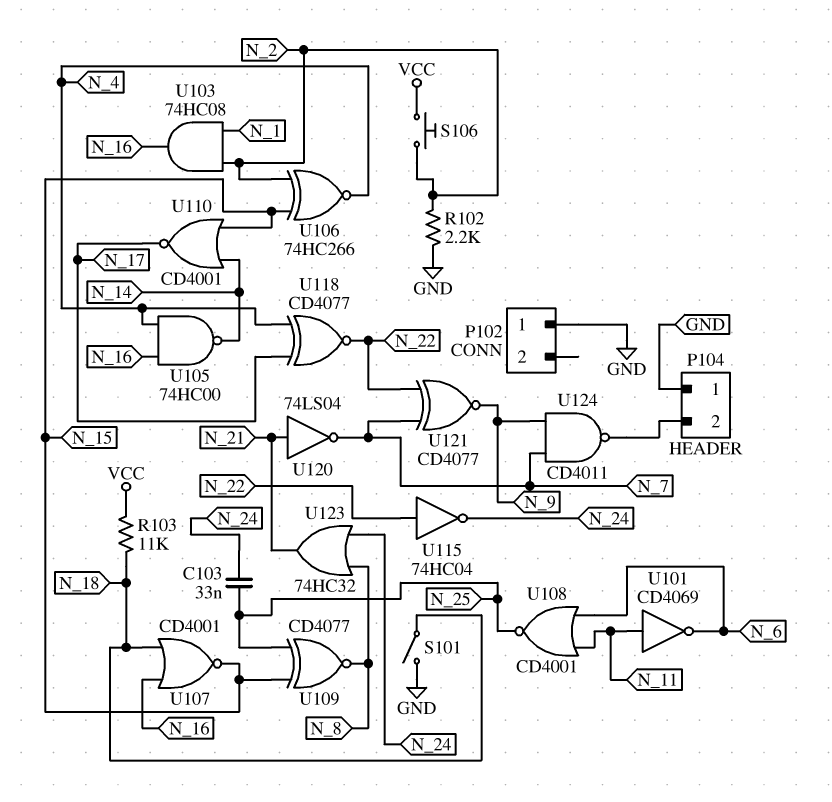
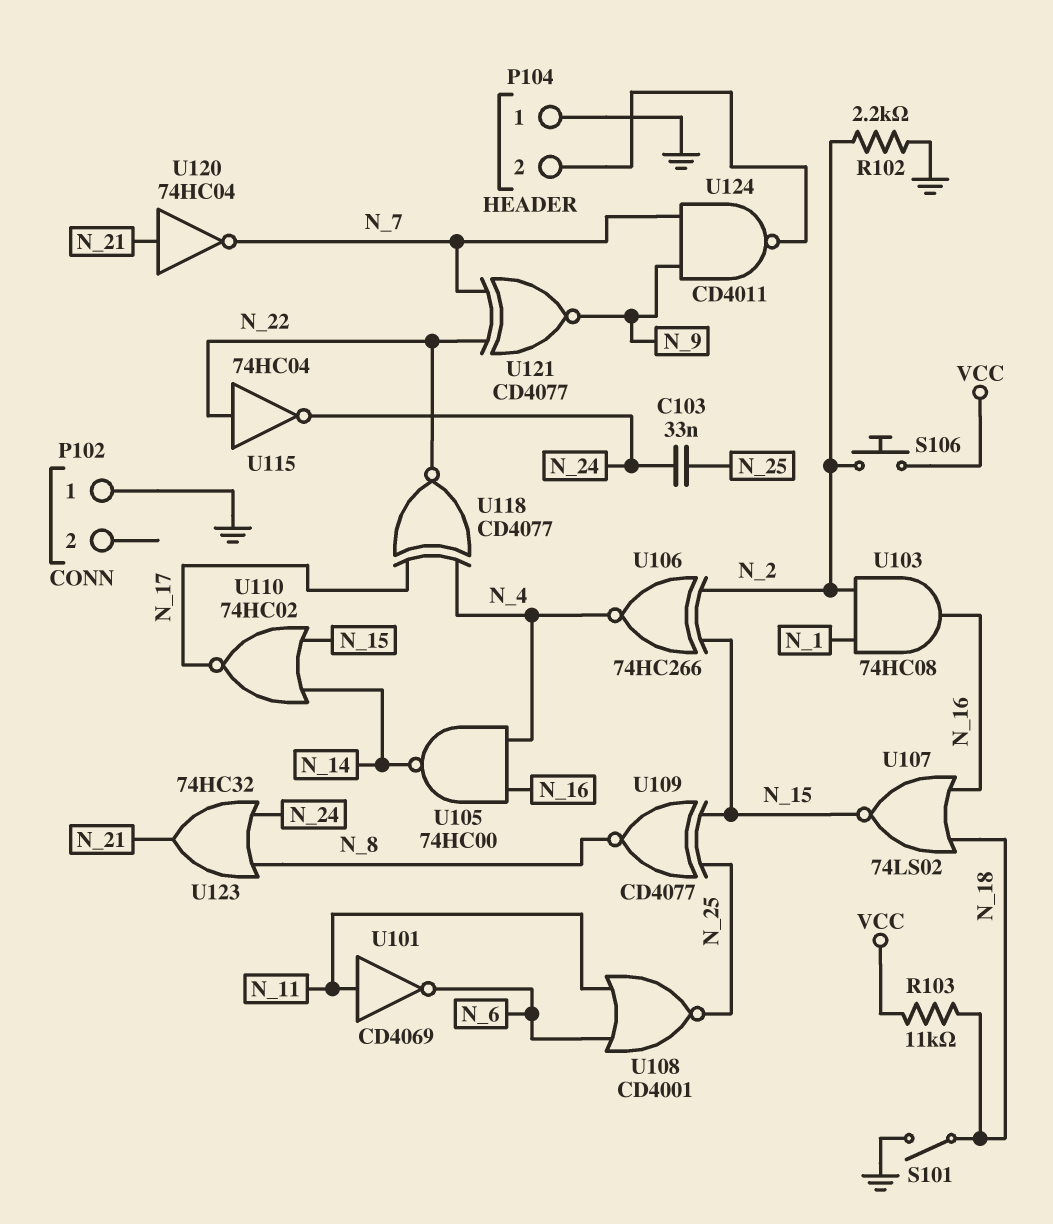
U107: NOR CD4001 (in N_16, in N_18, out N_15) -> NOR 74LS02 (in N_16, in N_18, out N_15)
U110: NOR CD4001 (in N_14, in N_15, out N_17) -> NOR 74HC02 (in N_14, in N_15, out N_17)
U120: NOT 74LS04 (in N_21, out N_7) -> NOT 74HC04 (in N_21, out N_7)

